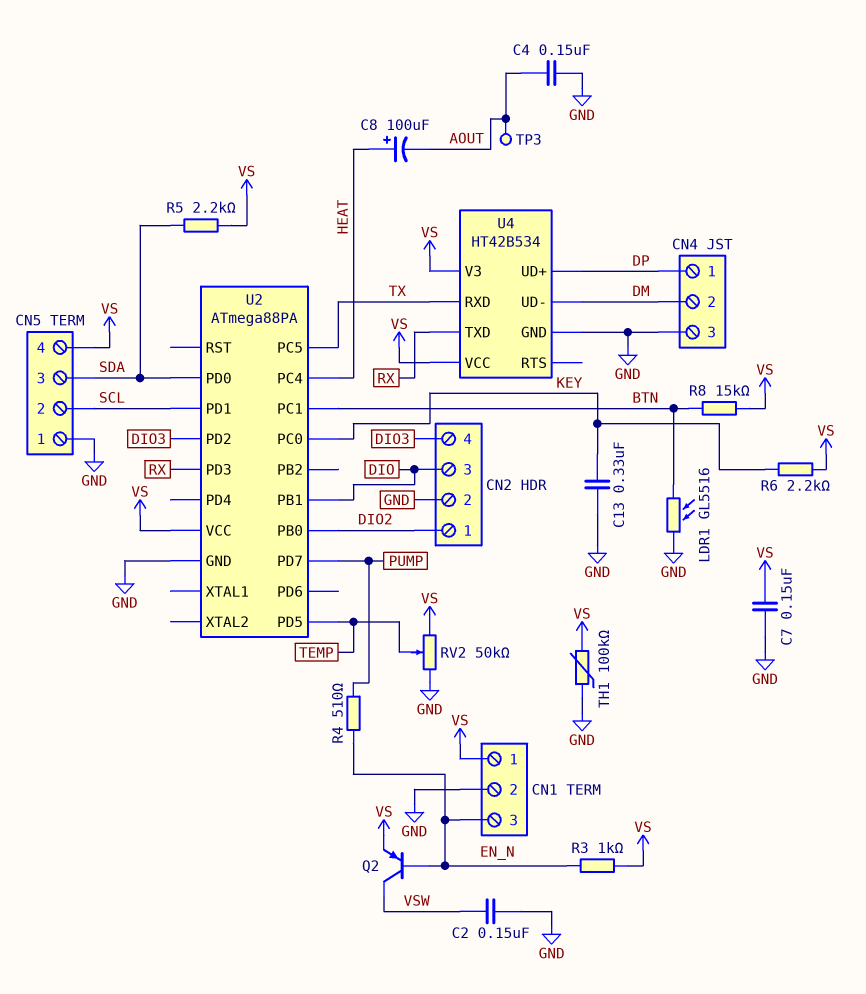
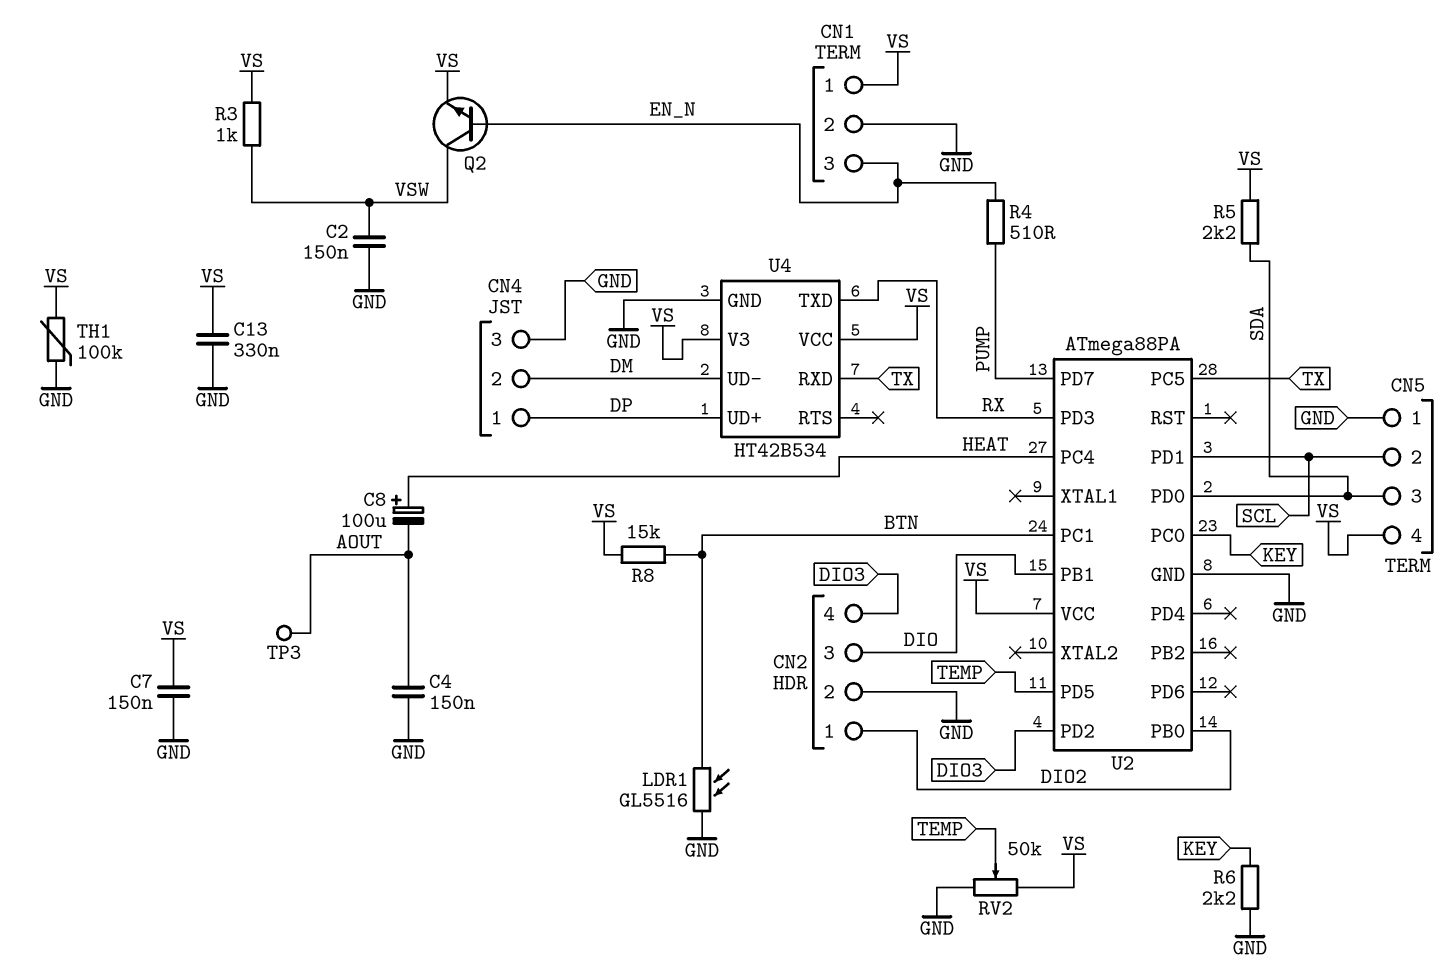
C13: 330nF (GND, KEY) -> 330nF (GND, VS)
Q2: PNP (B EN_N, C VSW, E VS) -> NPN (B EN_N, C VSW, E VS)
R3: 1k (EN_N, VS) -> 1k (VS, VSW)
R6: 2.2k (KEY, VS) -> 2.2k (GND, KEY)

